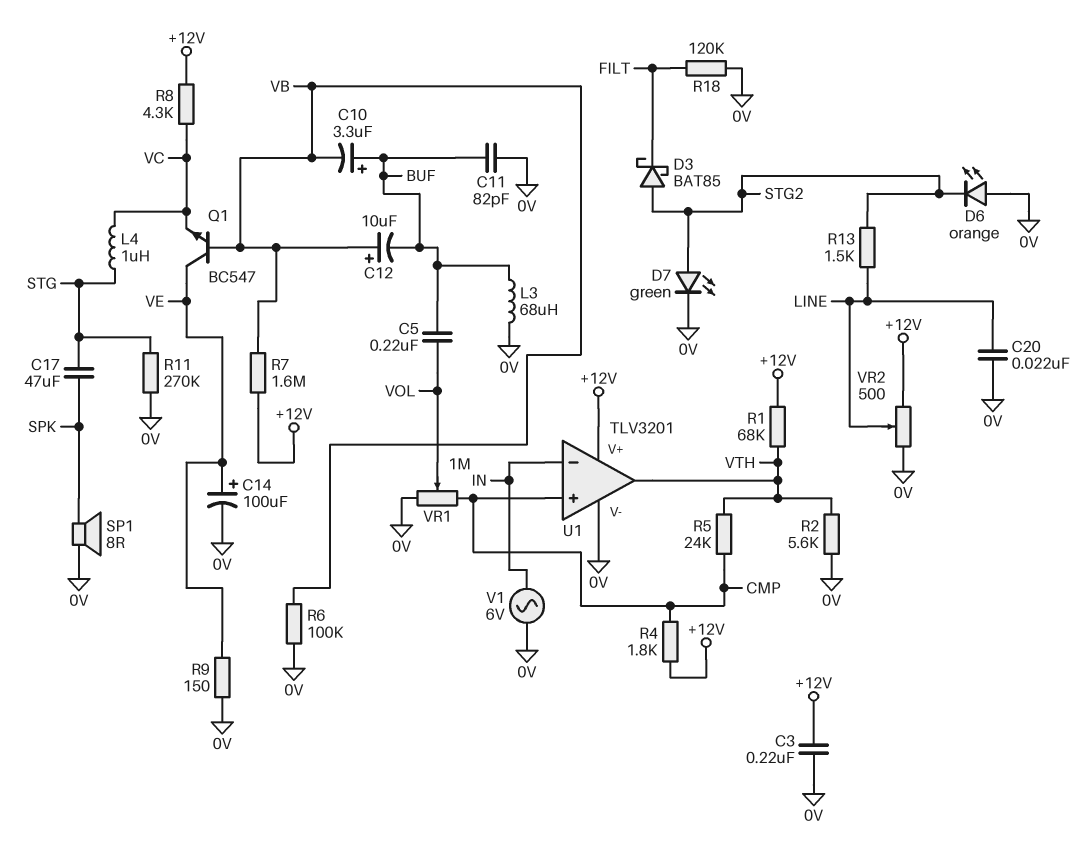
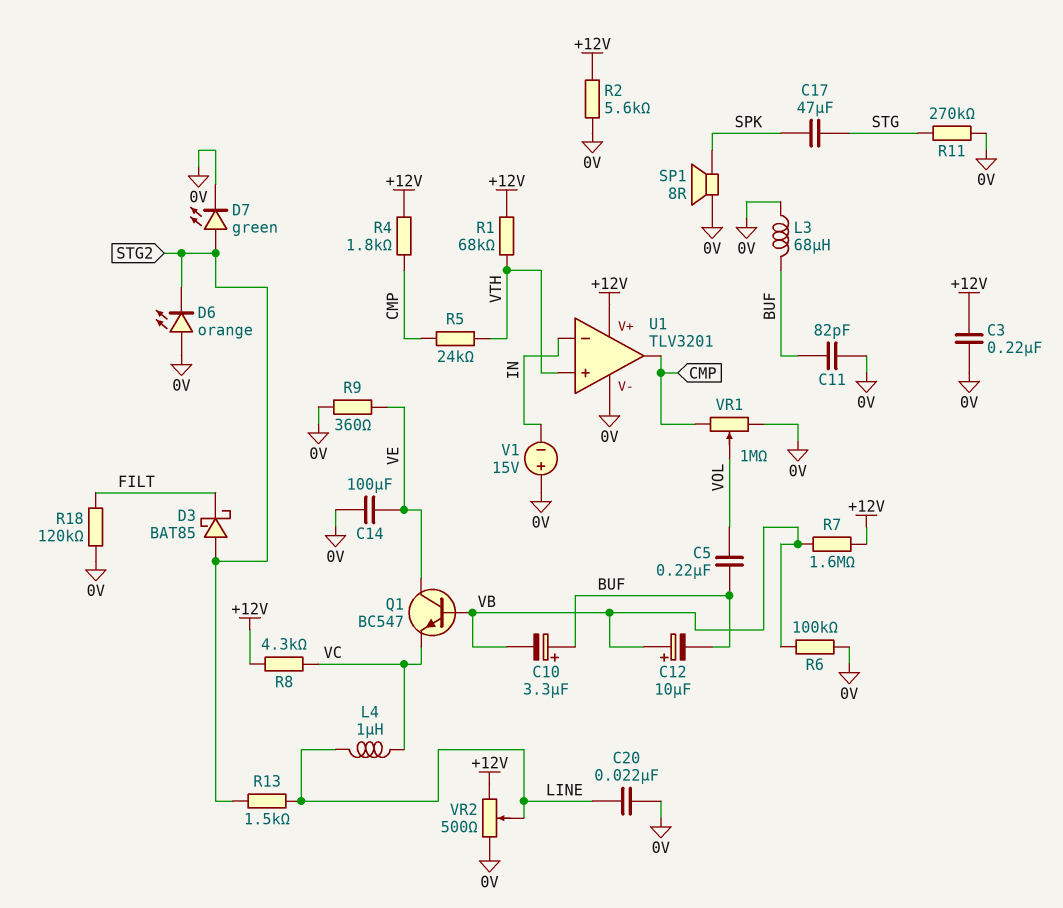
C14: 100uF (plus VE, minus 0V) -> 100uF (0V, VE)
L4: 1uH (STG, VC) -> 1uH (LINE, VC)
R2: 5.6k (0V, VTH) -> 5.6k (+12V, 0V)
R9: 150 (0V, VE) -> 360 (0V, VE)
U1 pin in+: CMP -> VTH
U1 pin out: VTH -> CMP
V1: AC 6V (0V, IN) -> 15V (plus 0V, minus IN)

